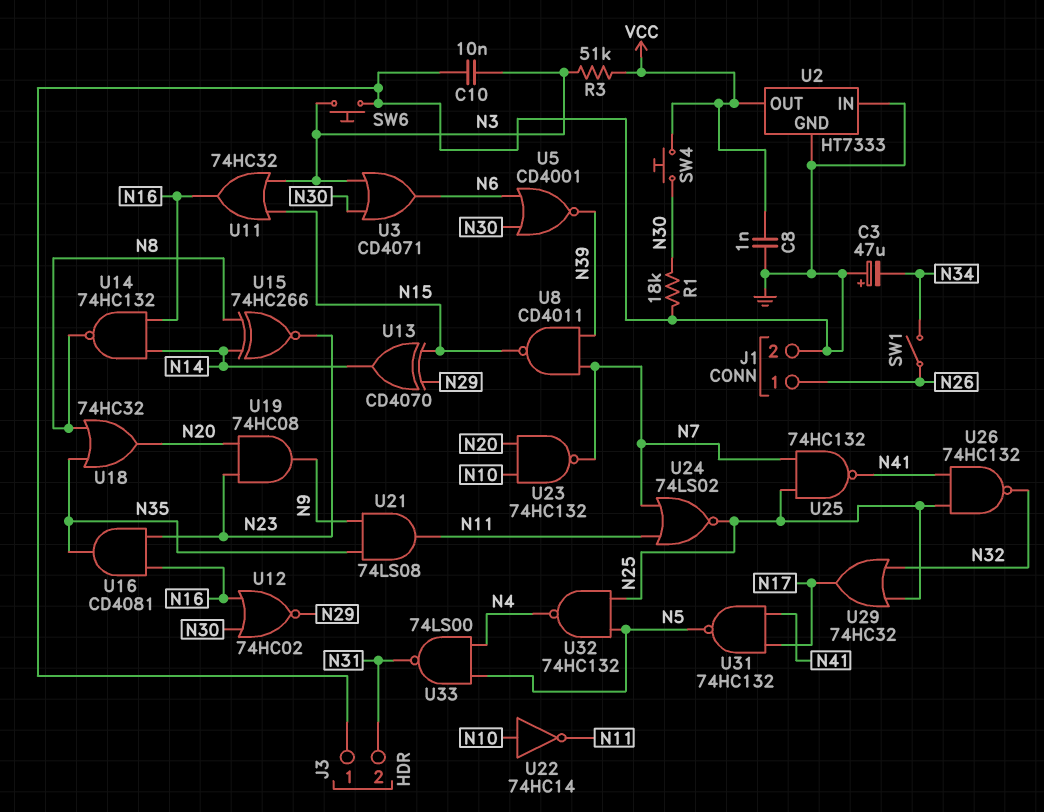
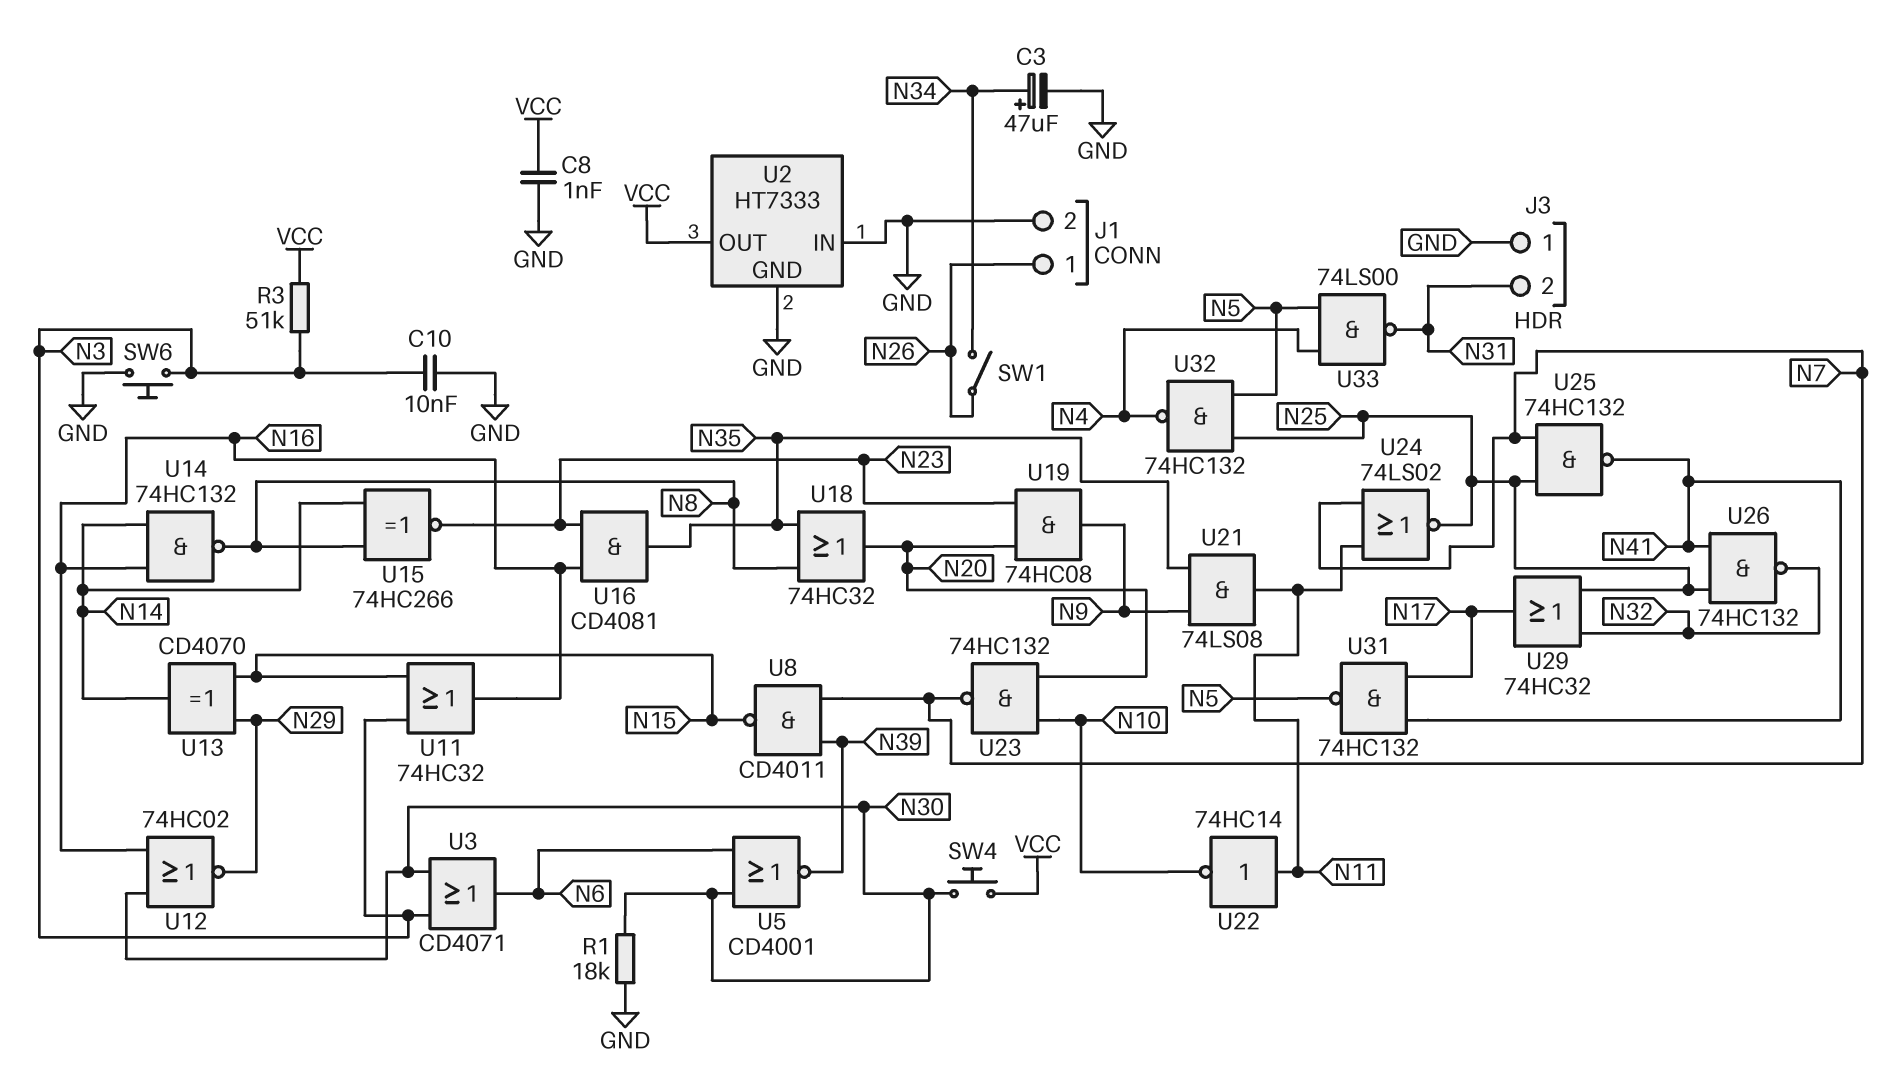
C3: 47uF (plus GND, minus N34) -> 47uF (plus N34, minus GND)
U22: NOT 74HC14 (in N10, out N11) -> NOT 74HC14 (in N11, out N10)

